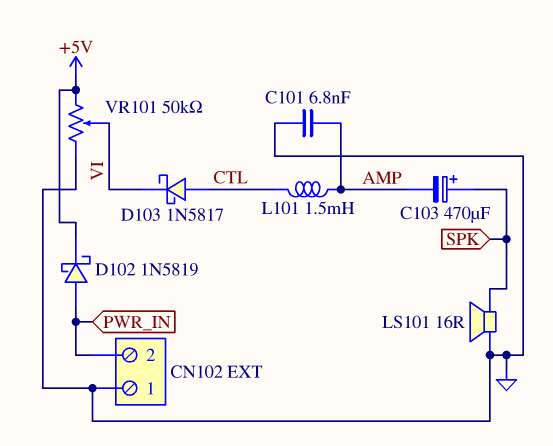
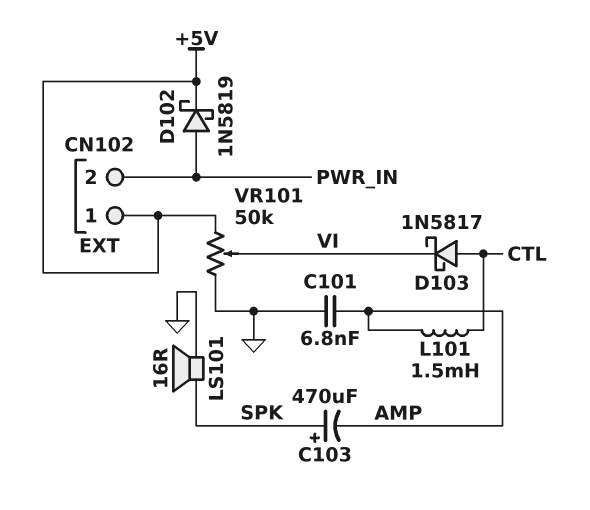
CN102 pin 1: GND -> +5V

